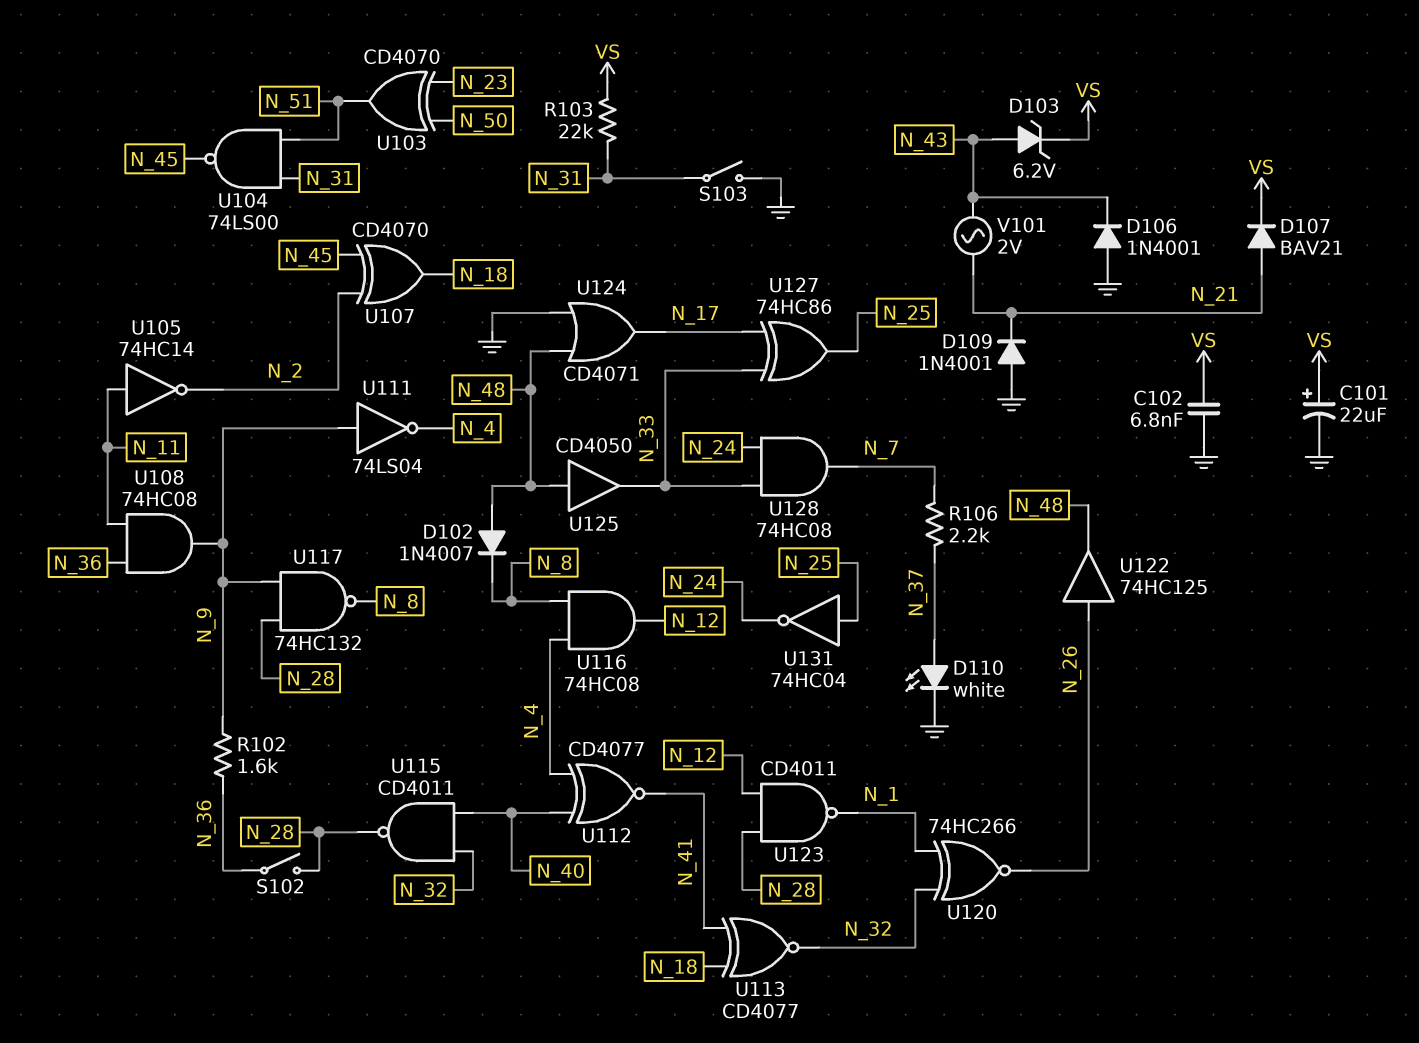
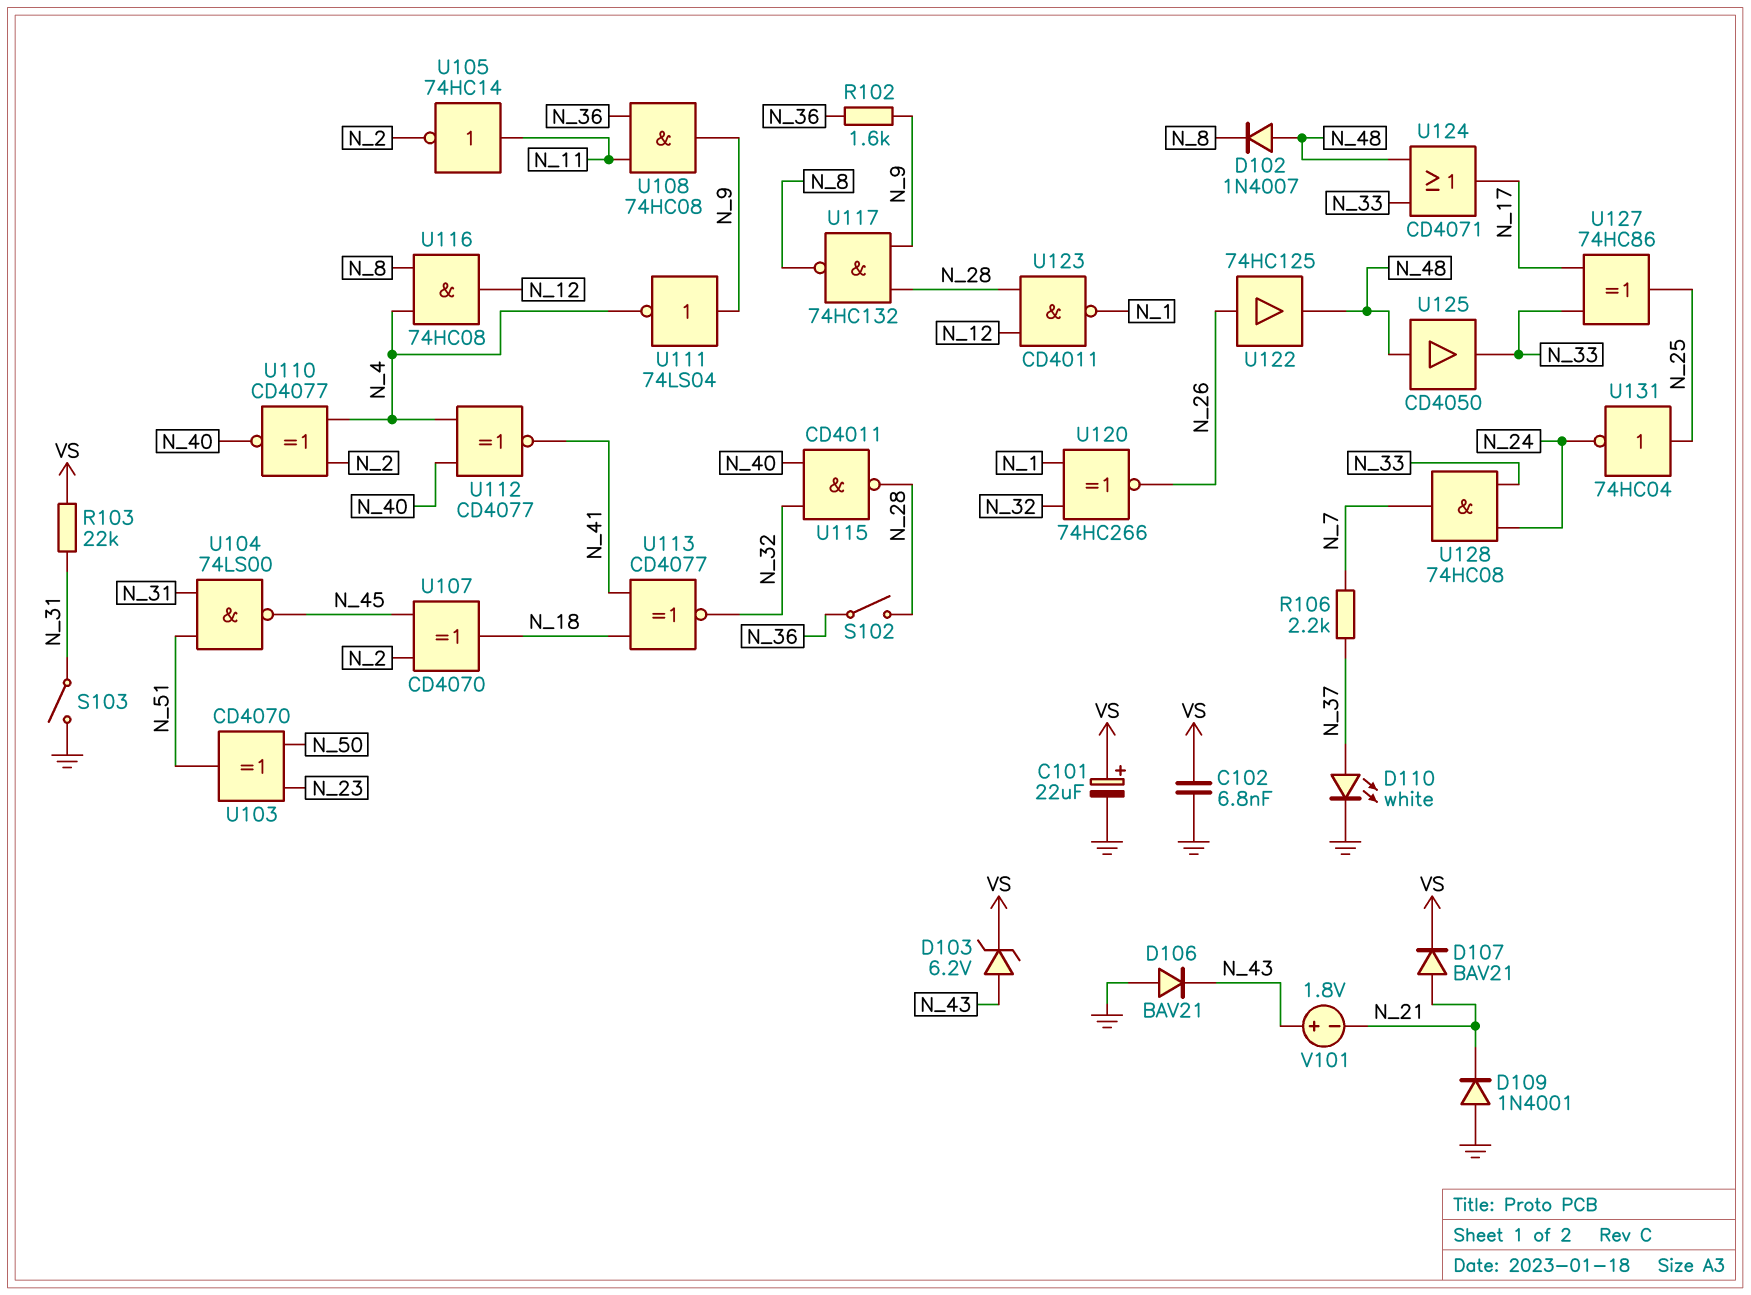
D106: diode 1N4001 (A GND, K N_43) -> diode BAV21 (A GND, K N_43)
U110: none -> XNOR CD4077 (in N_2, in N_4, out N_40)
U124: OR CD4071 (in GND, in N_48, out N_17) -> OR CD4071 (in N_33, in N_48, out N_17)
V101: AC 2V (N_21, N_43) -> 1.8V (plus N_43, minus N_21)

